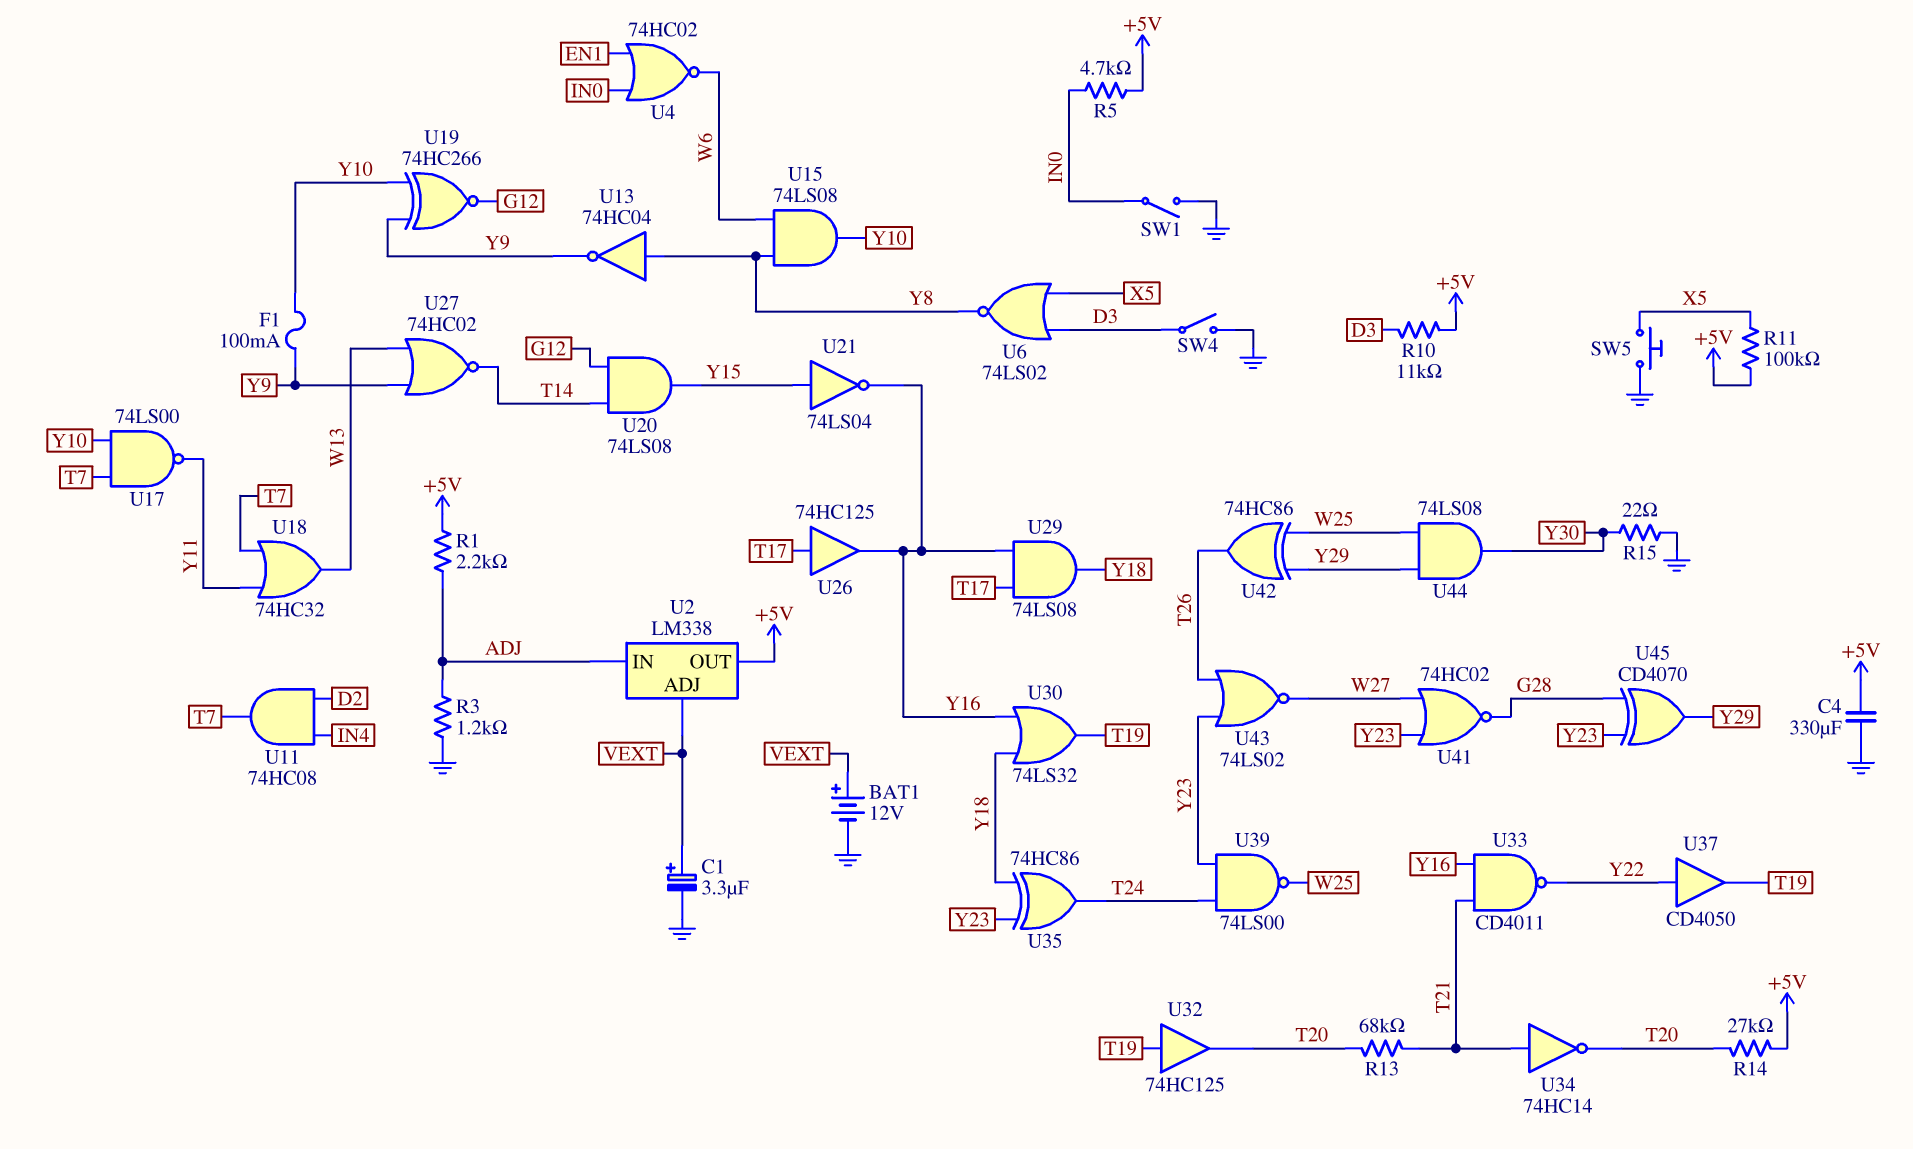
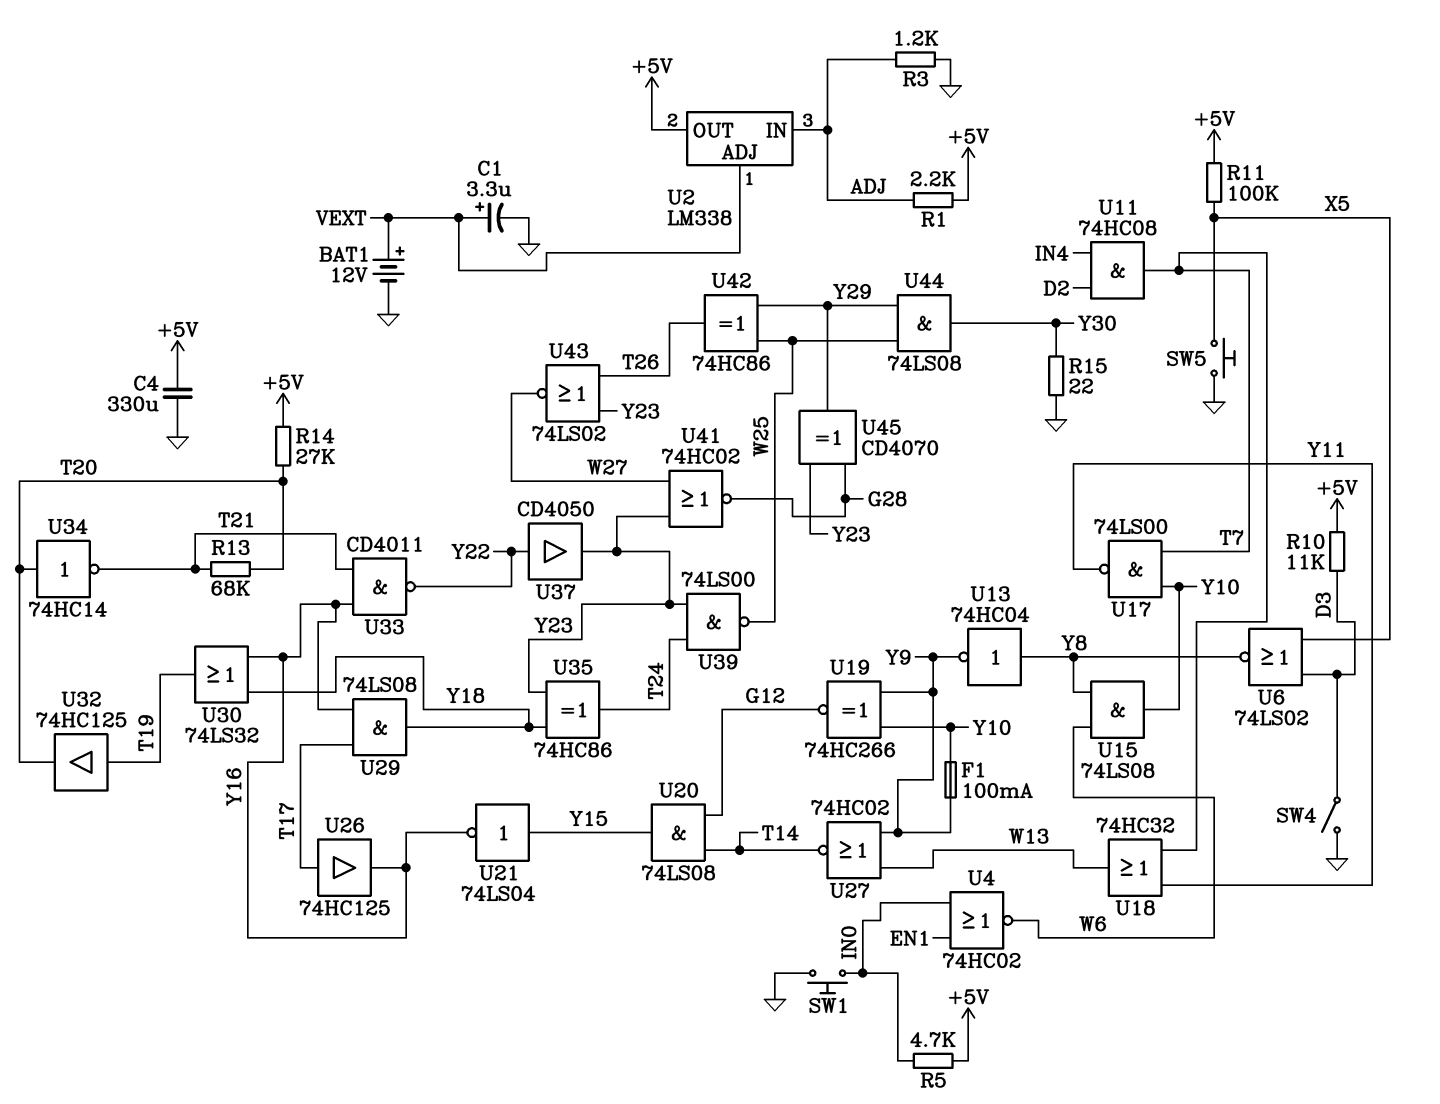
SW1: switch (GND, IN0) -> button (GND, IN0)
U34: NOT 74HC14 (in T21, out T20) -> NOT 74HC14 (in T20, out T21)
U37: buffer CD4050 (in Y22, out T19) -> buffer CD4050 (in Y22, out Y23)

